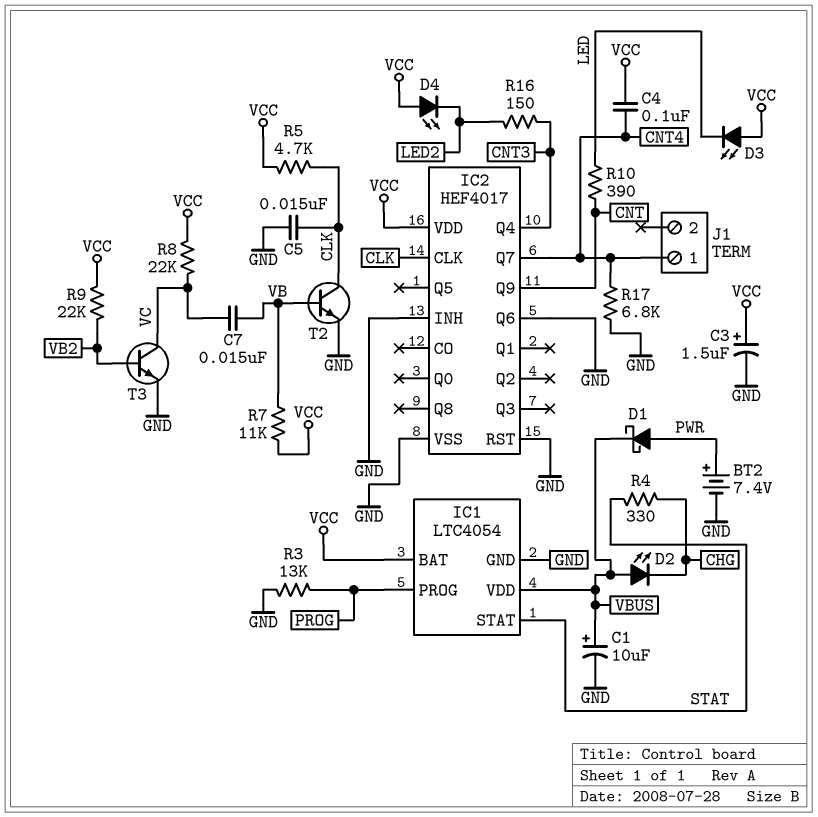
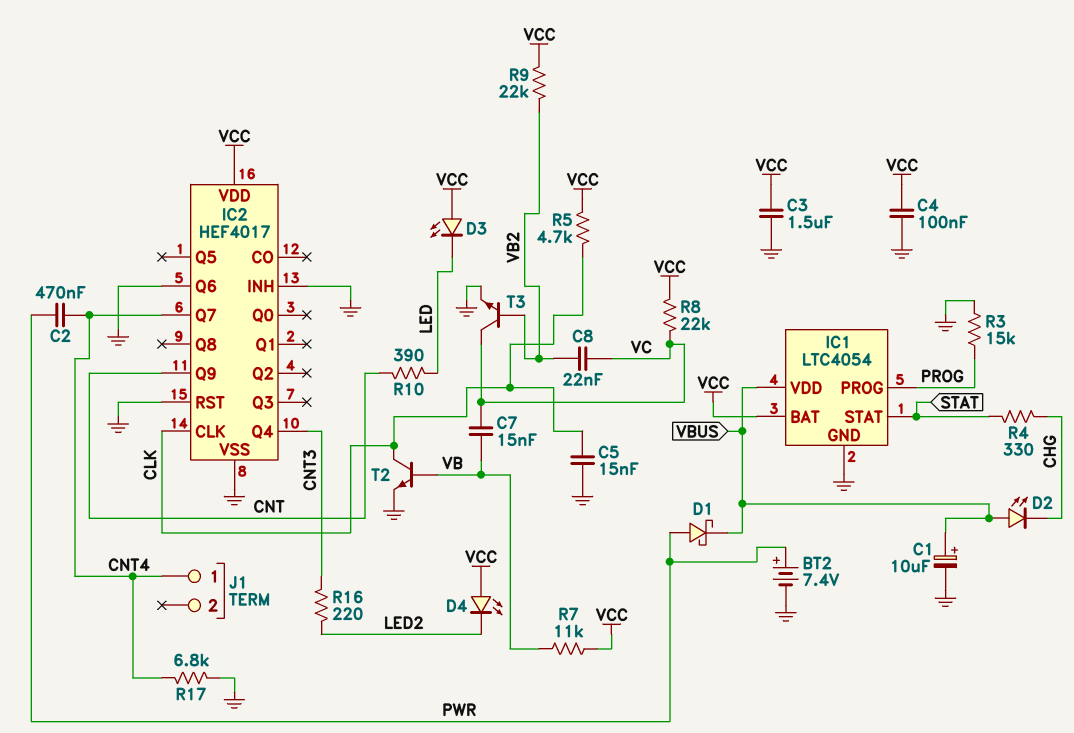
C2: none -> 470nF (CNT4, PWR)
C3: 1.5uF (plus VCC, minus GND) -> 1.5uF (GND, VCC)
C4: 100nF (CNT4, VCC) -> 100nF (GND, VCC)
C8: none -> 22nF (VB2, VC)
R3: 13k (GND, PROG) -> 15k (GND, PROG)
R16: 150 (CNT3, LED2) -> 220 (CNT3, LED2)

